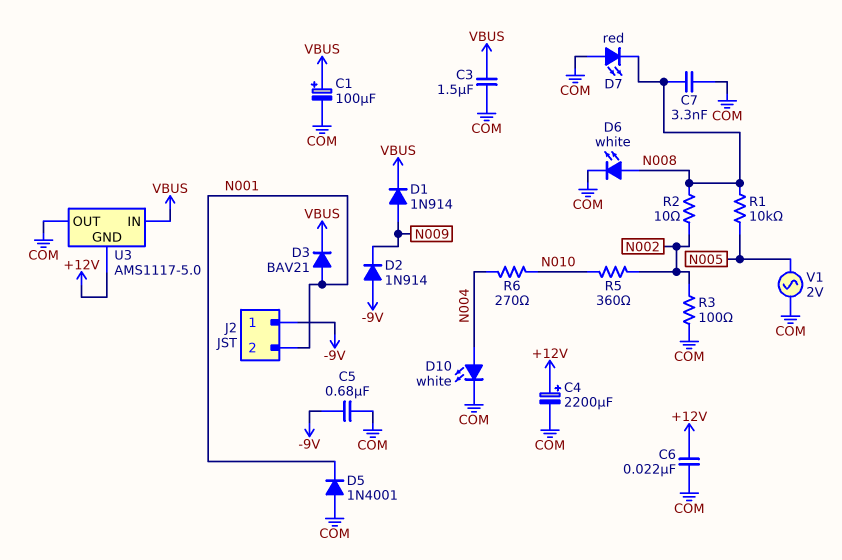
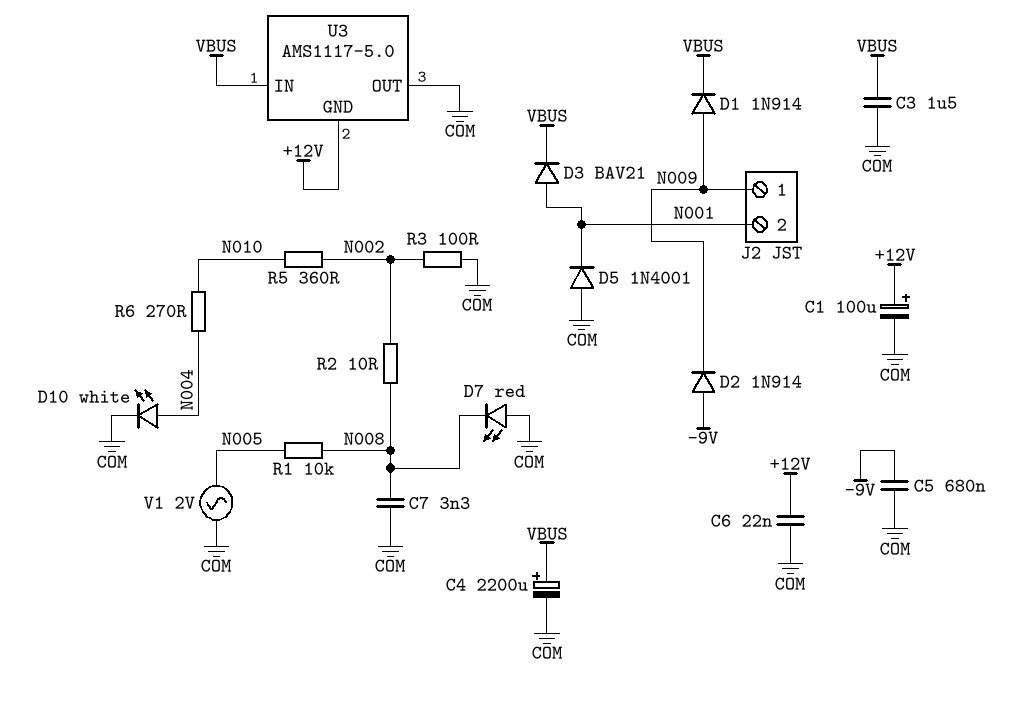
C1: 100uF (plus VBUS, minus COM) -> 100uF (plus +12V, minus COM)
C4: 2200uF (plus +12V, minus COM) -> 2200uF (plus VBUS, minus COM)
D6: LED white (A N008, K COM) -> none
J2 pin 1: -9V -> N009

